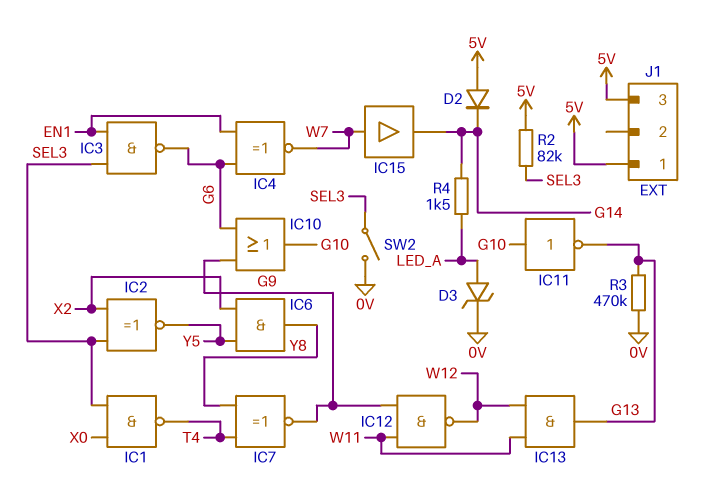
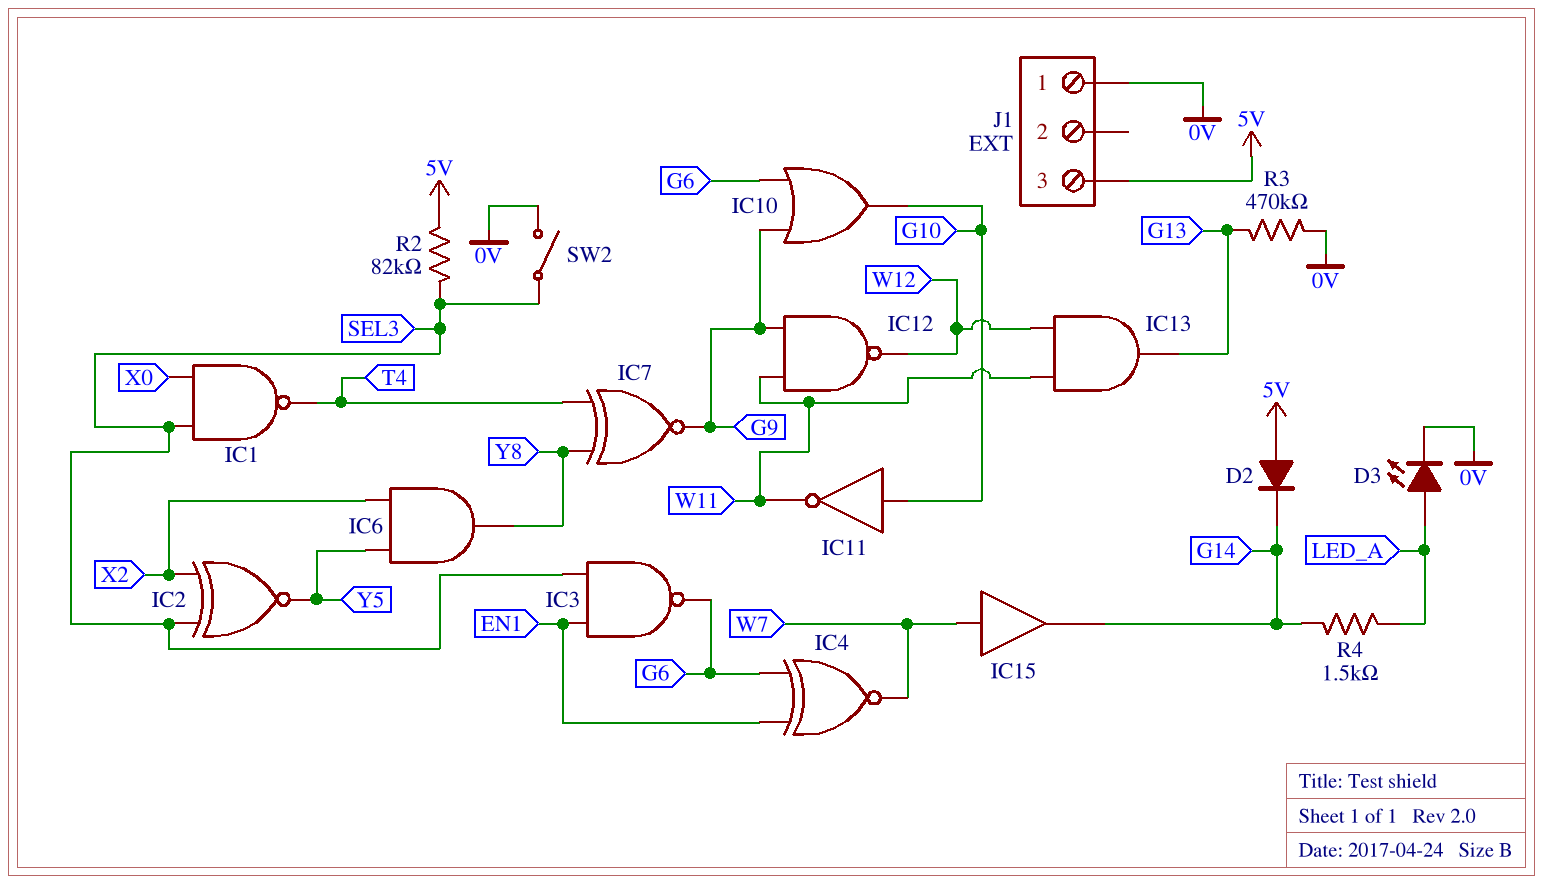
D3: zener (A LED_A, K 0V) -> LED (A LED_A, K 0V)
IC11: NOT (in G10, out G13) -> NOT (in G10, out W11)
J1 pin 1: 5V -> 0V

